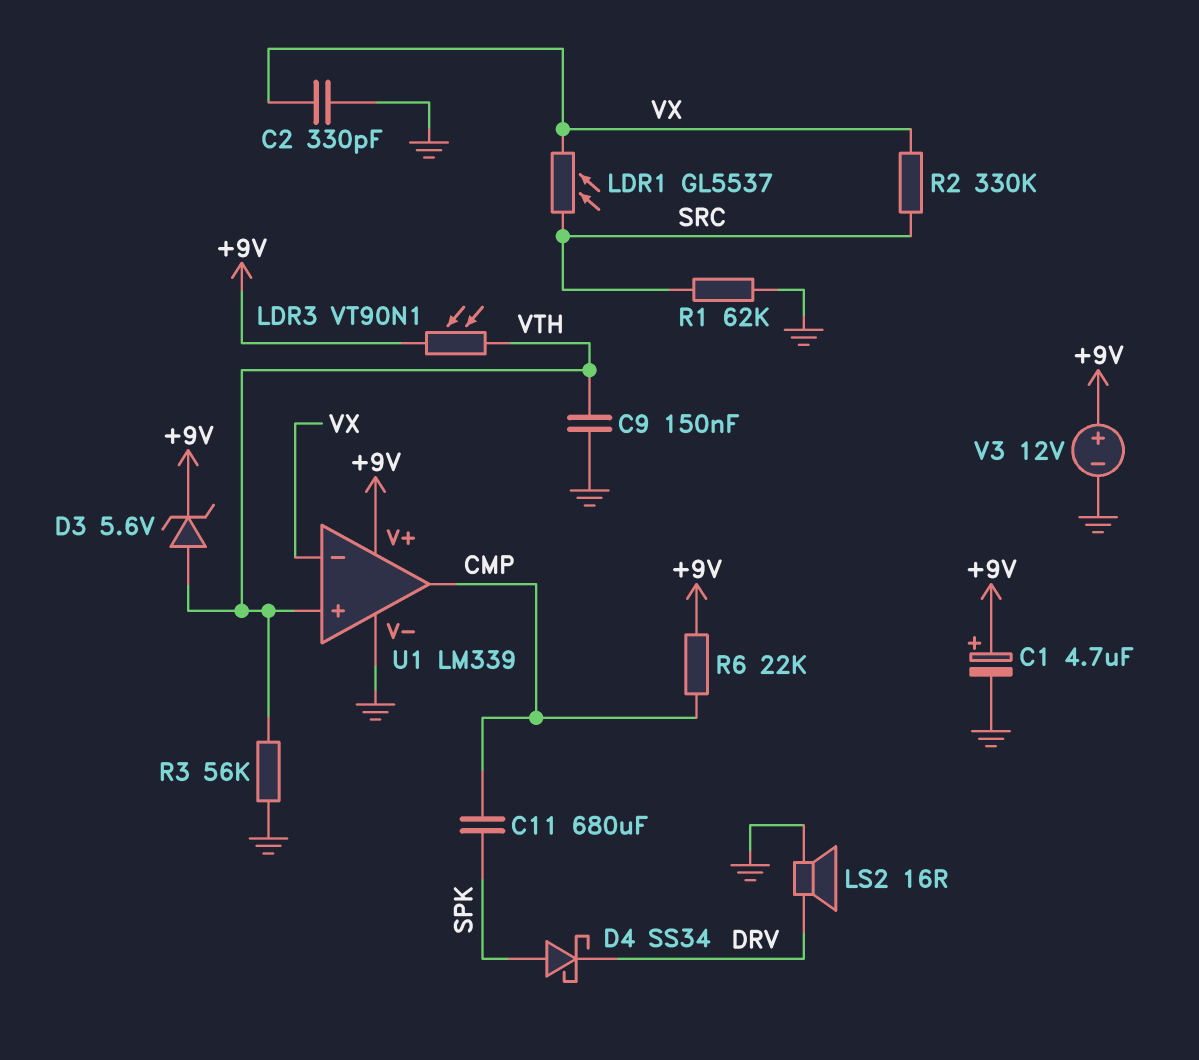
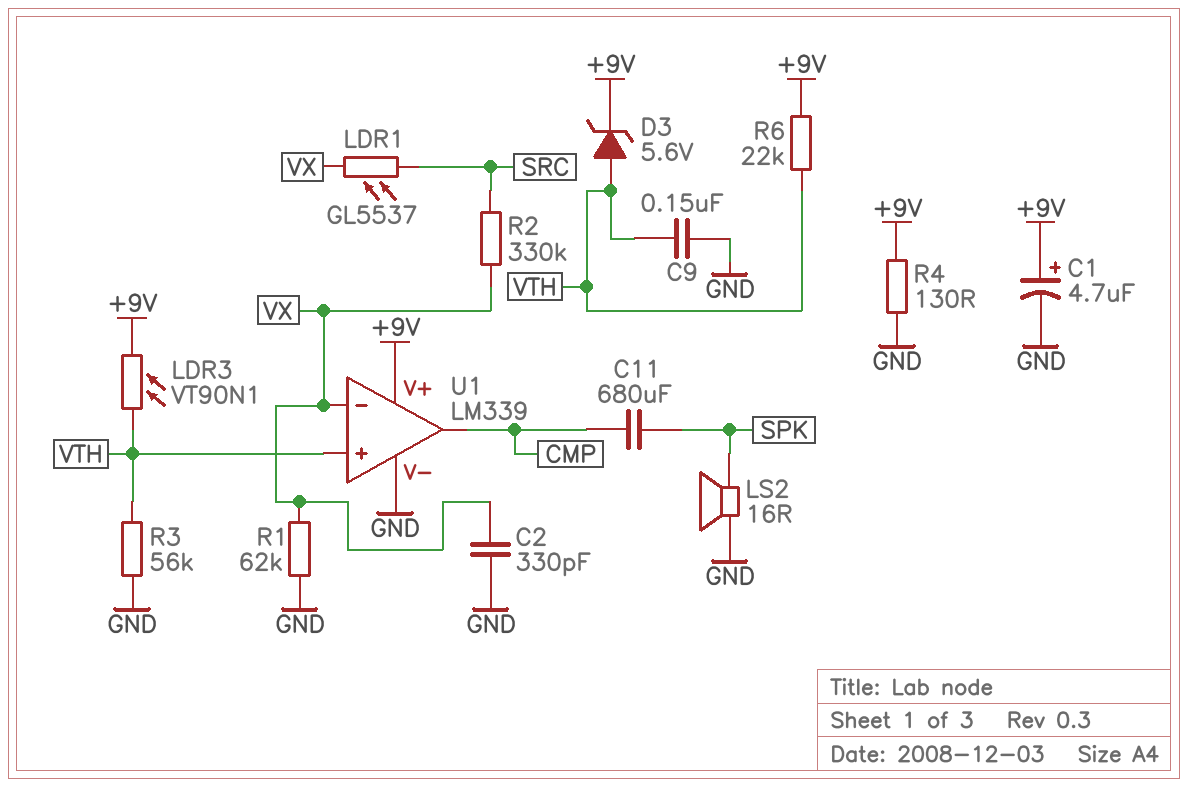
D4: schottky SS34 (A SPK, K DRV) -> none
LS2: speaker 16R (DRV, GND) -> speaker 16R (GND, SPK)
R1: 62k (GND, SRC) -> 62k (GND, VX)
R4: none -> 130 (+9V, GND)
R6: 22k (+9V, CMP) -> 22k (+9V, VTH)
V3: 12V (plus +9V, minus GND) -> none

